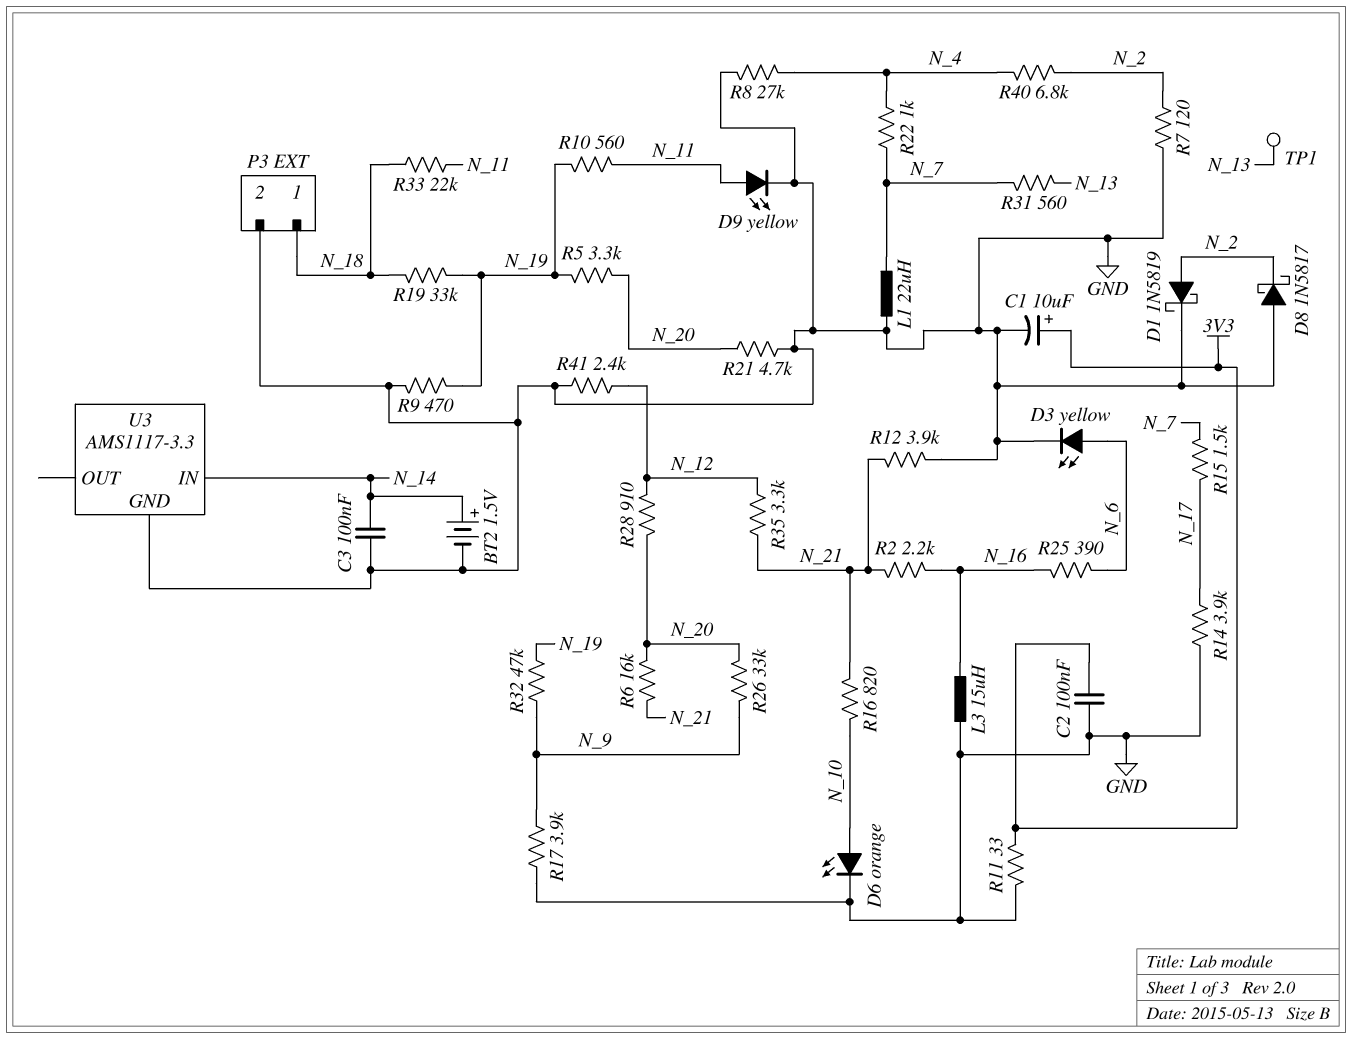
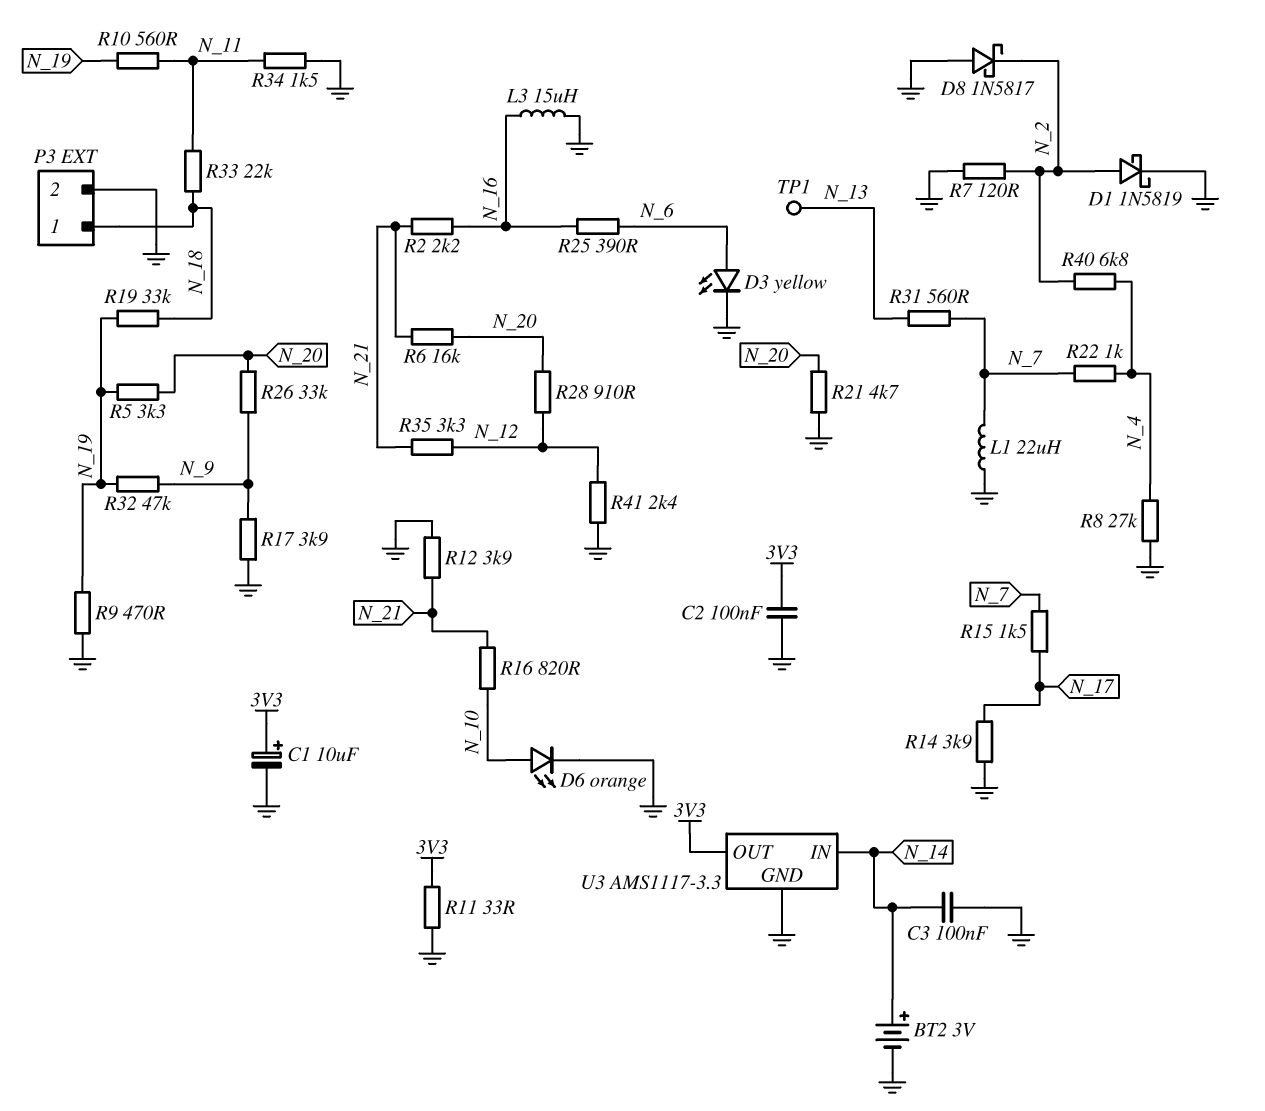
BT2: 1.5V (plus N_14, minus GND) -> 3V (plus N_14, minus GND)
D9: LED yellow (A N_11, K GND) -> none
R34: none -> 1.5k (GND, N_11)
U3 pin OUT: none -> 3V3

